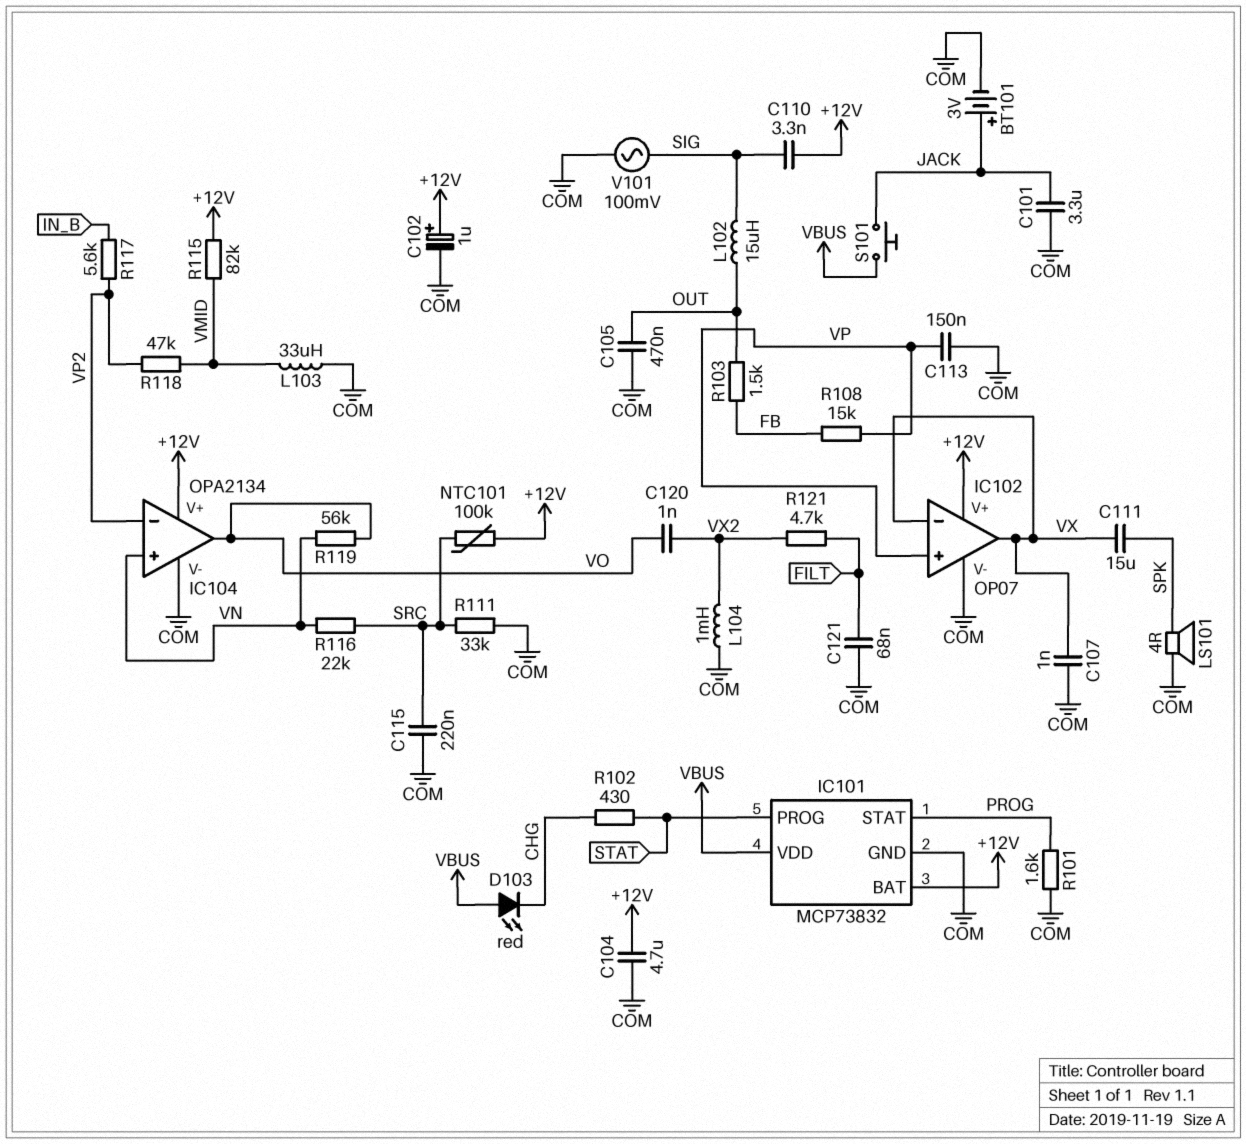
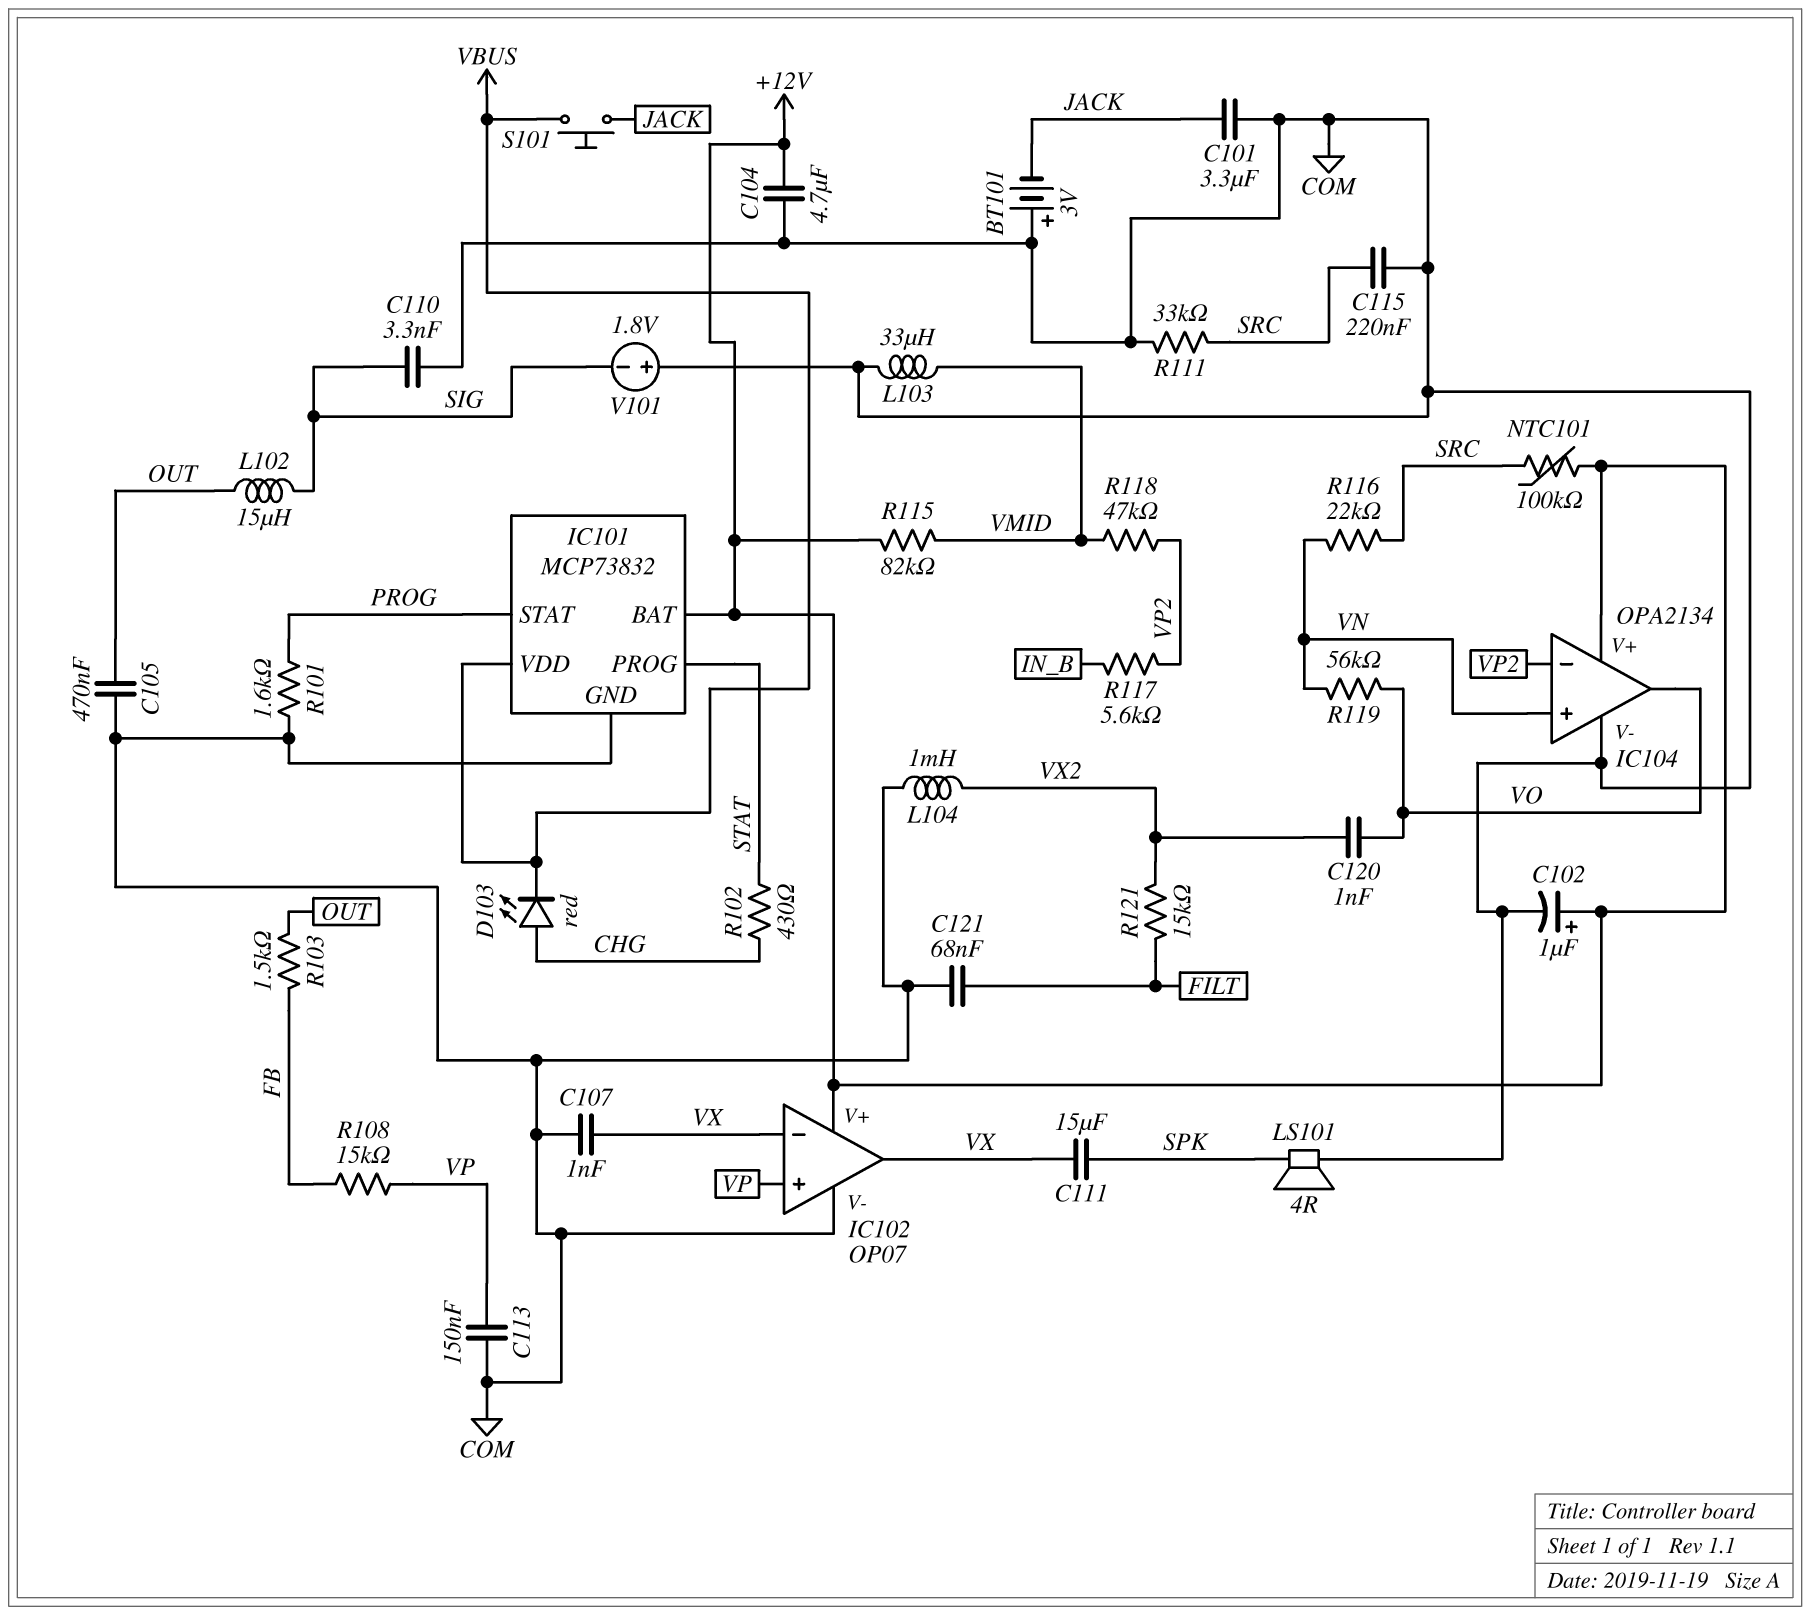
BT101: 3V (plus JACK, minus COM) -> 3V (plus COM, minus JACK)
C110: 3.3nF (+12V, SIG) -> 3.3nF (COM, SIG)
D103: LED red (A VBUS, K CHG) -> LED red (A CHG, K VBUS)
R121: 4.7k (FILT, VX2) -> 15k (FILT, VX2)
V101: AC 100mV (COM, SIG) -> 1.8V (plus COM, minus SIG)

